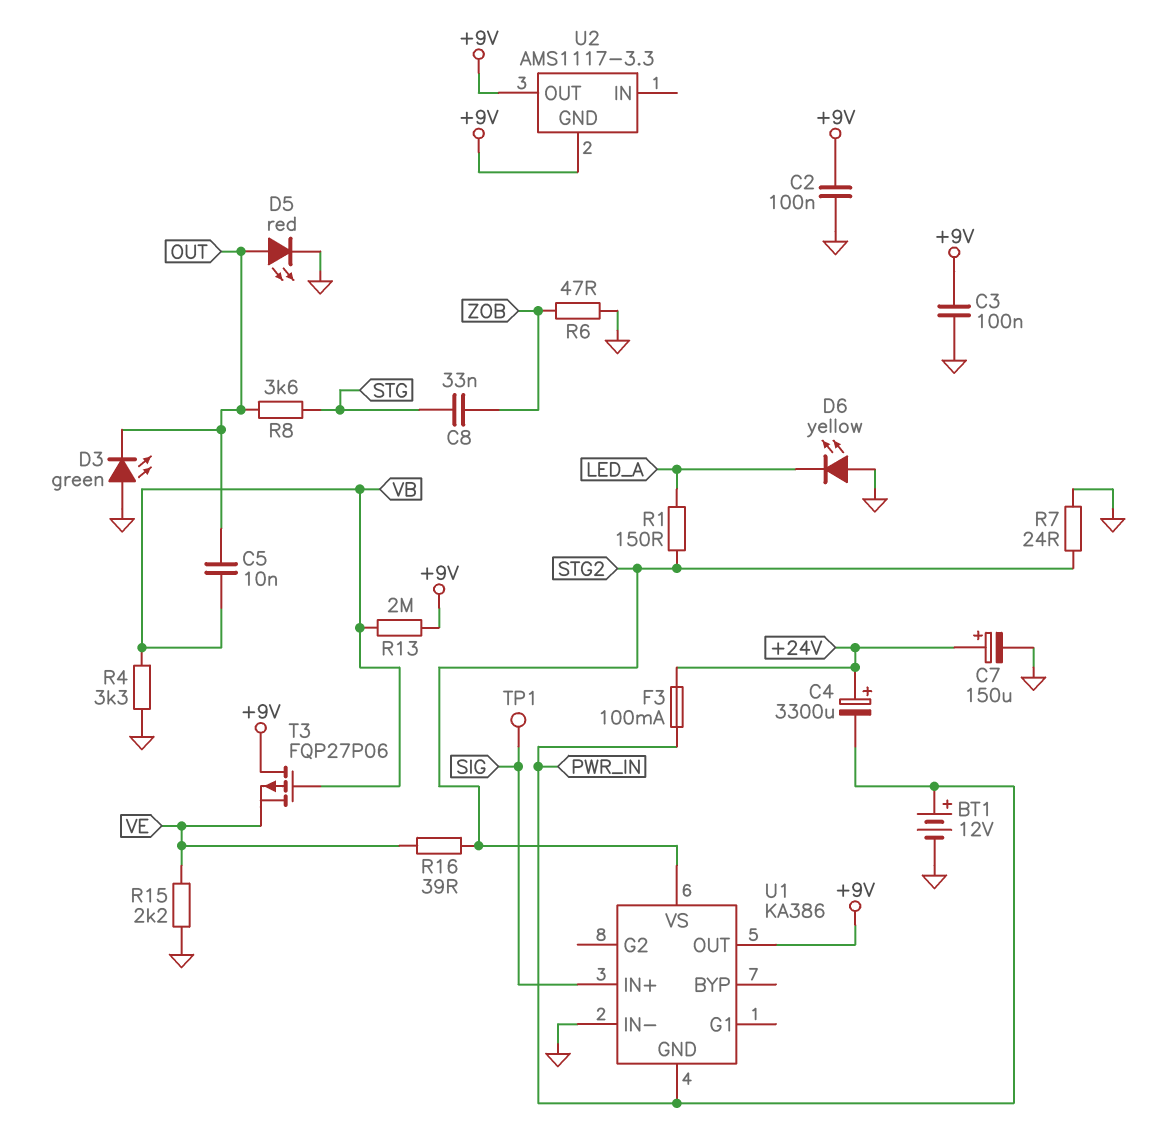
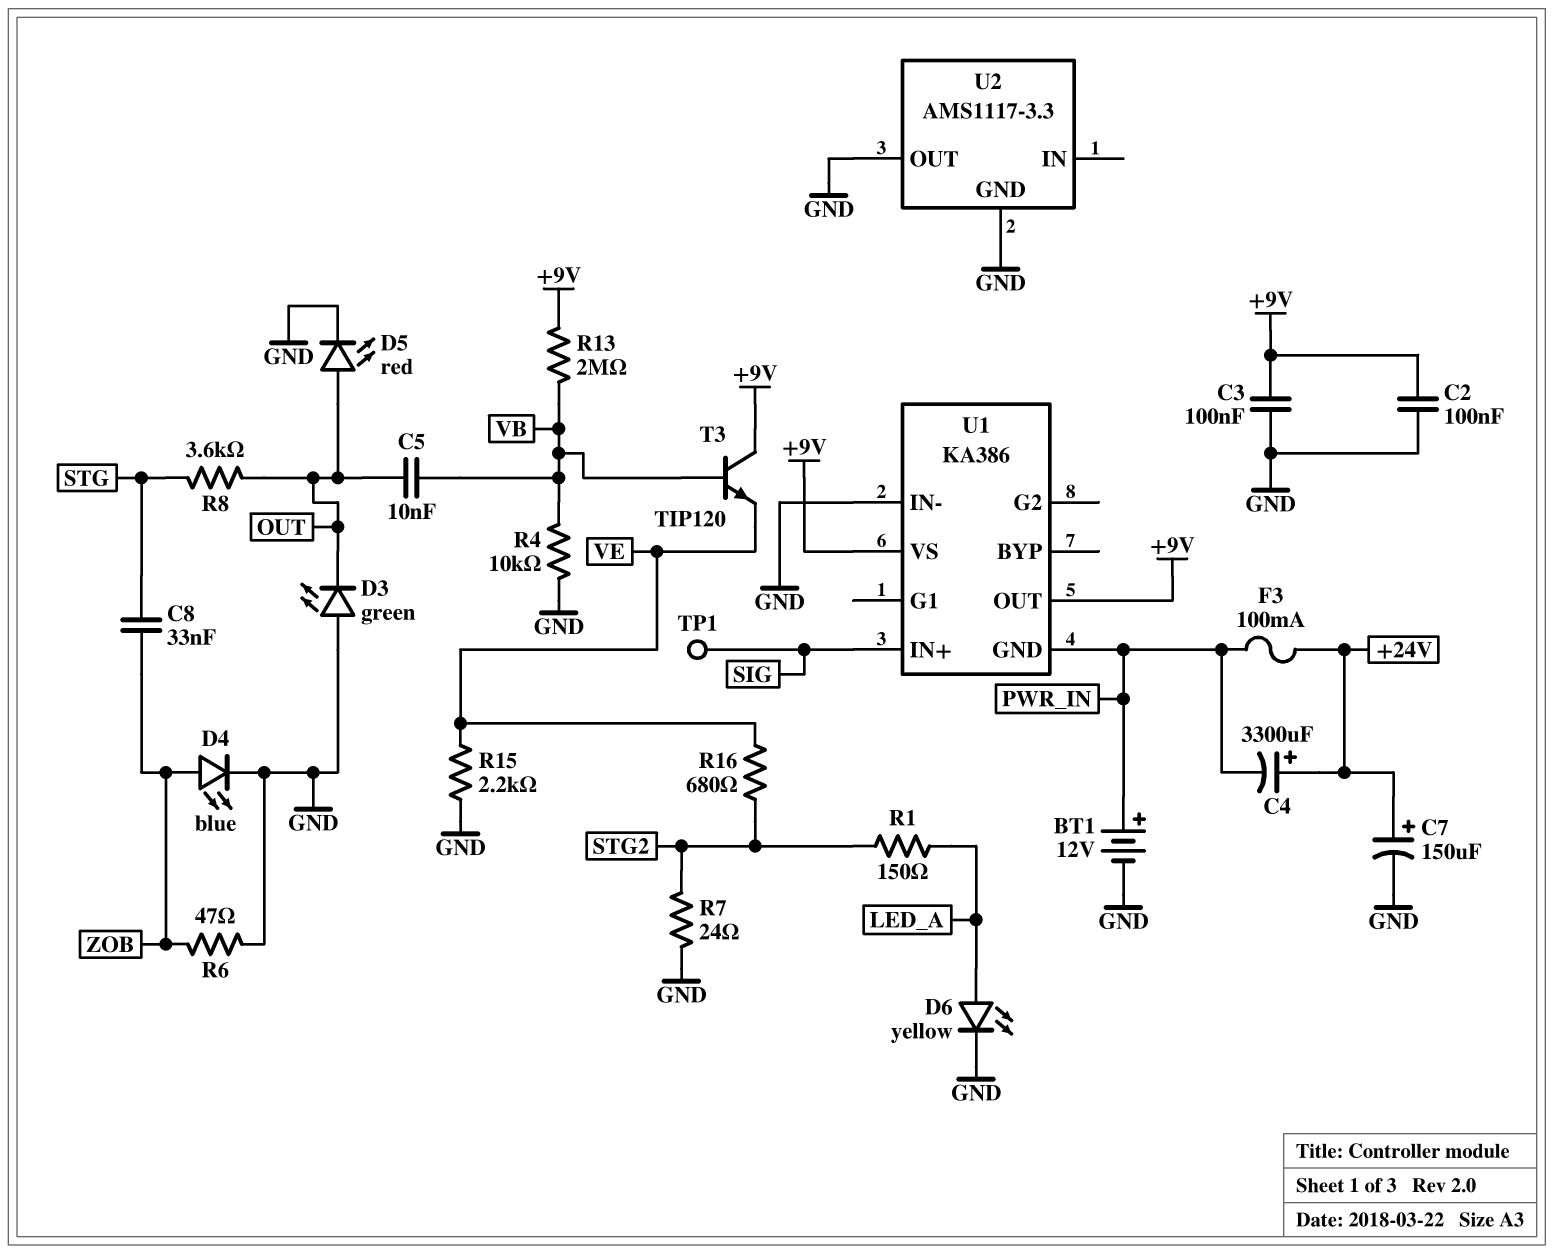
D4: none -> LED blue (A ZOB, K GND)
D6: LED yellow (A GND, K LED_A) -> LED yellow (A LED_A, K GND)
R4: 3.3k (GND, VB) -> 10k (GND, VB)
R16: 39 (STG2, VE) -> 680 (STG2, VE)
T3: PMOS FQP27P06 (G VB, D +9V, S VE) -> NPN TIP120 (B VB, C +9V, E VE)
U1 pin VS: STG2 -> +9V
U2 pin GND: +9V -> GND
U2 pin OUT: +9V -> GND

